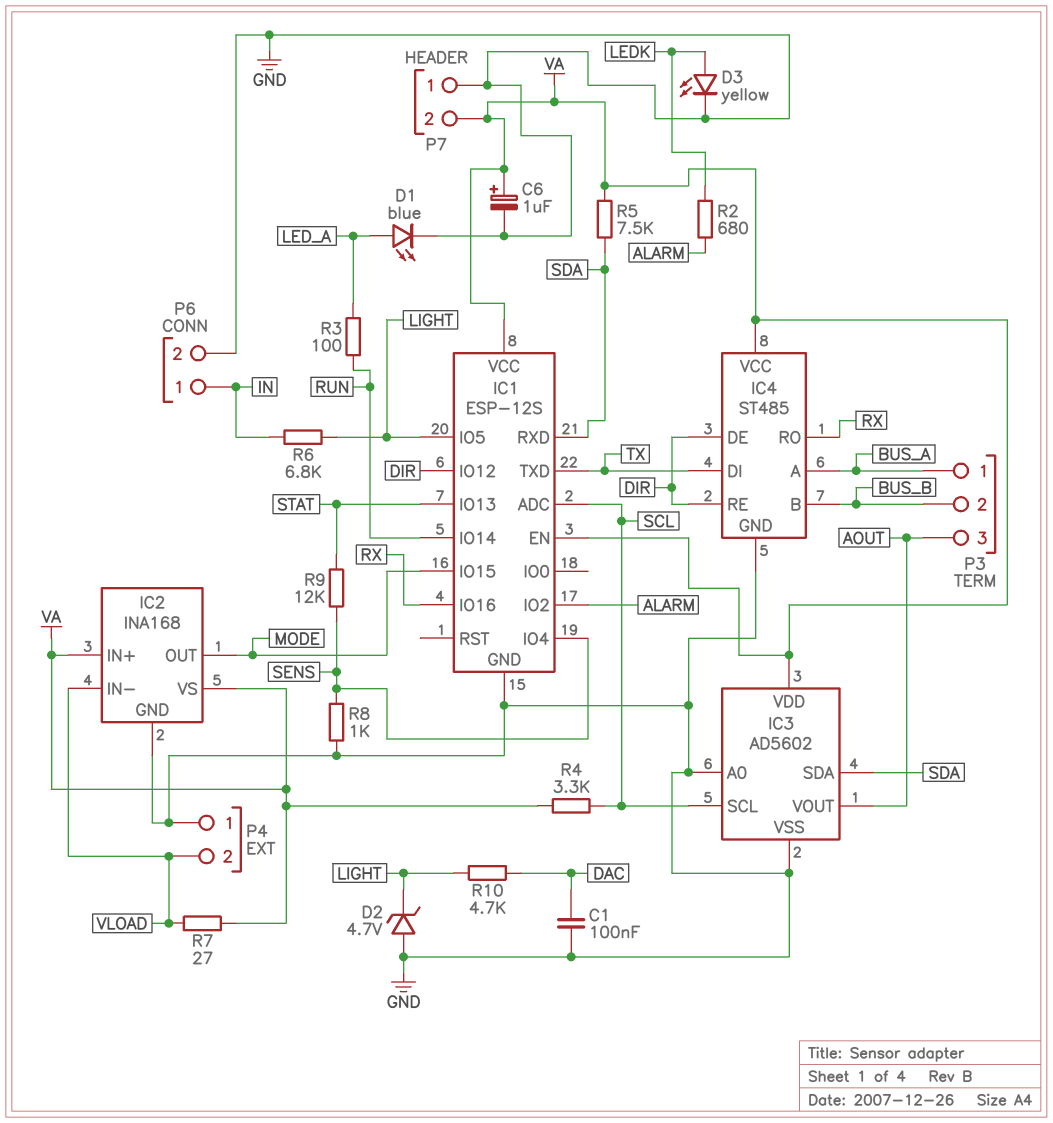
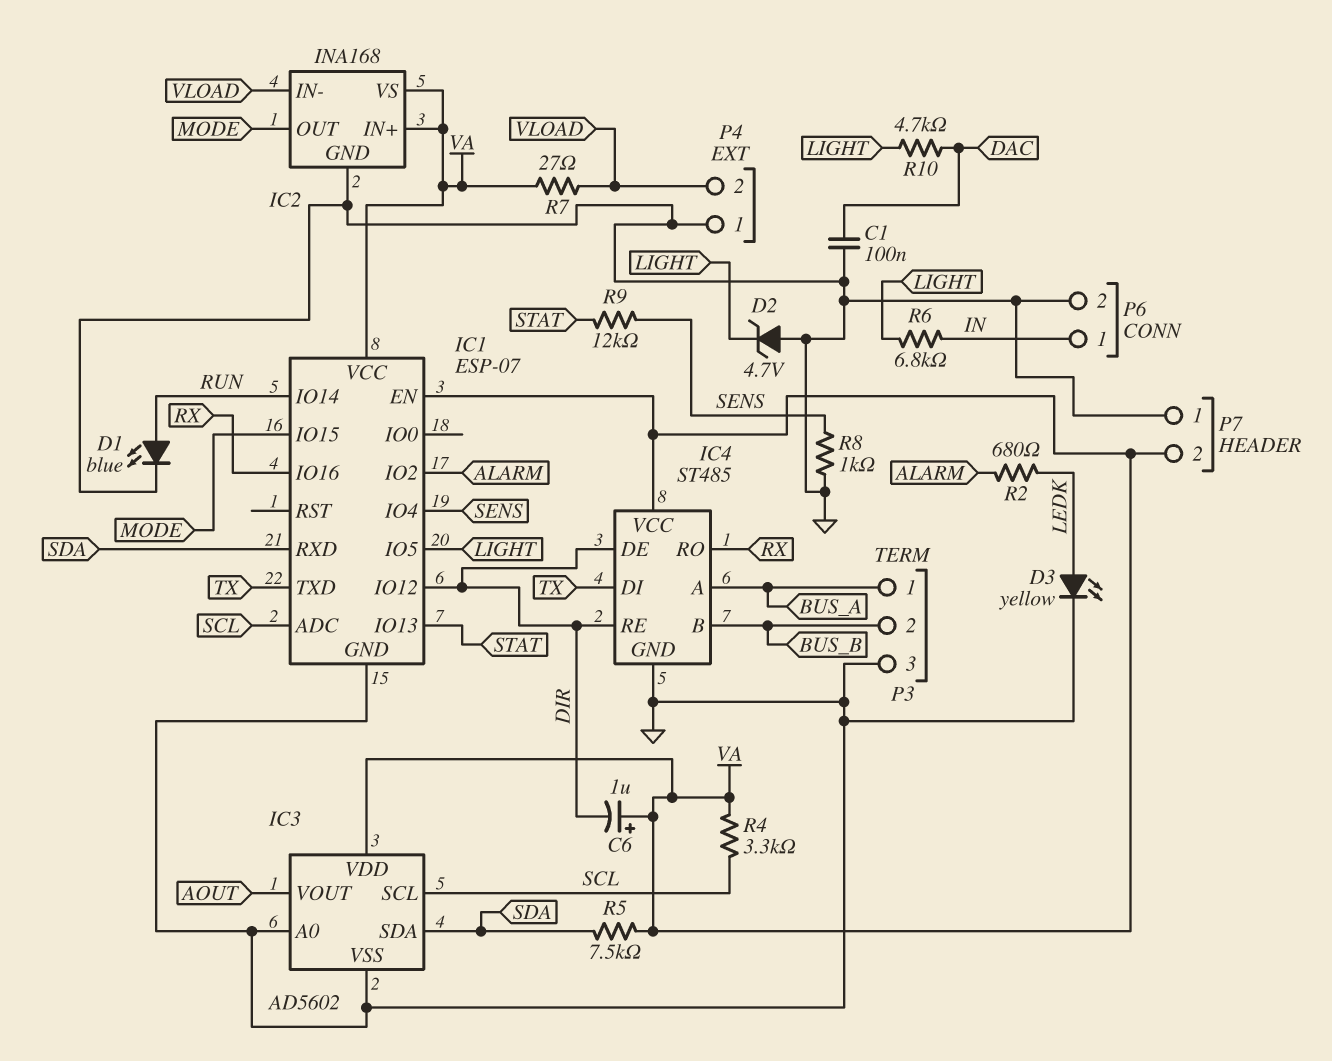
C6: 1uF (plus VA, minus GND) -> 1uF (plus VA, minus DIR)
D1: LED blue (A LED_A, K GND) -> LED blue (A RUN, K GND)
IC1: ESP-12S -> ESP-07
P3 pin 3: AOUT -> GND
R3: 100 (LED_A, RUN) -> none

